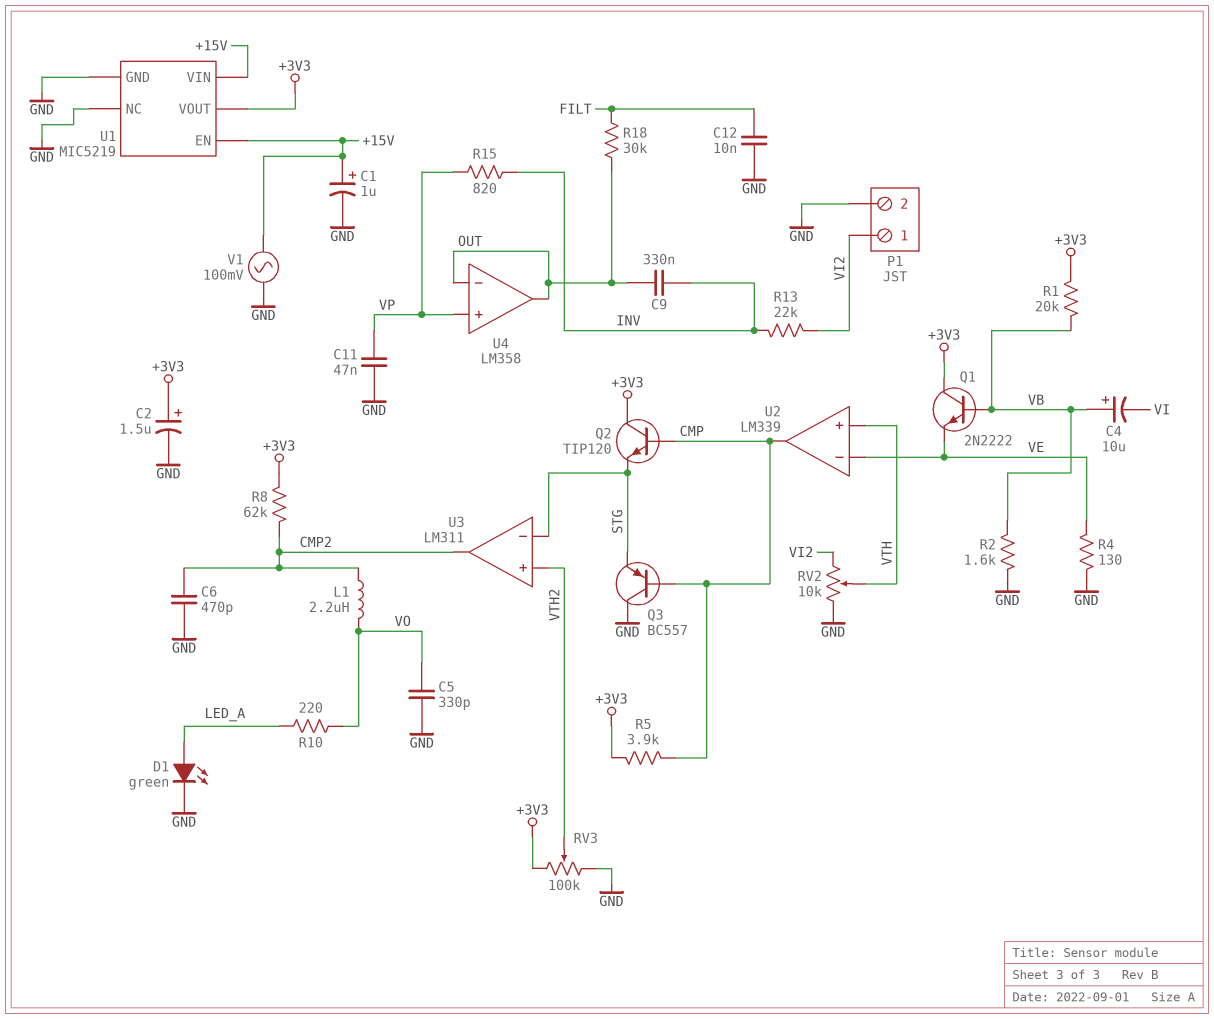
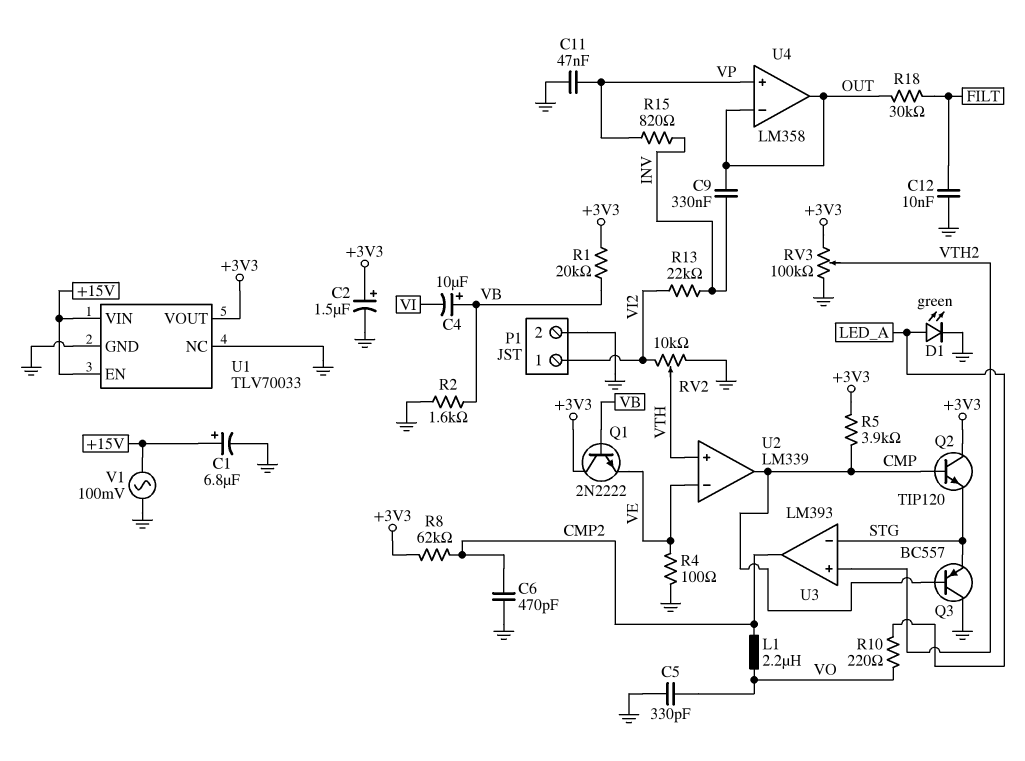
C1: 1uF (plus +15V, minus GND) -> 6.8uF (plus +15V, minus GND)
R4: 130 (GND, VE) -> 100 (GND, VE)
U1: MIC5219 -> TLV70033
U3: LM311 -> LM393

